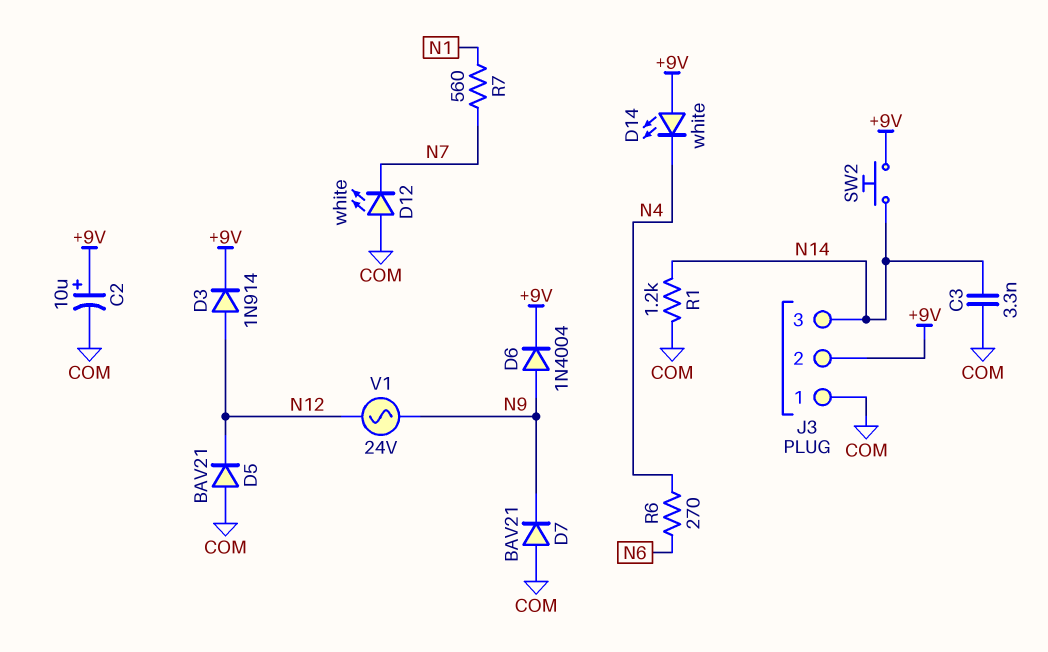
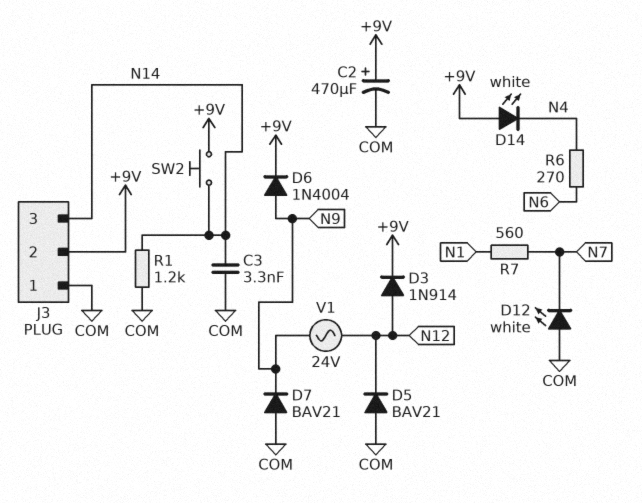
C2: 10uF (plus +9V, minus COM) -> 470uF (plus +9V, minus COM)

